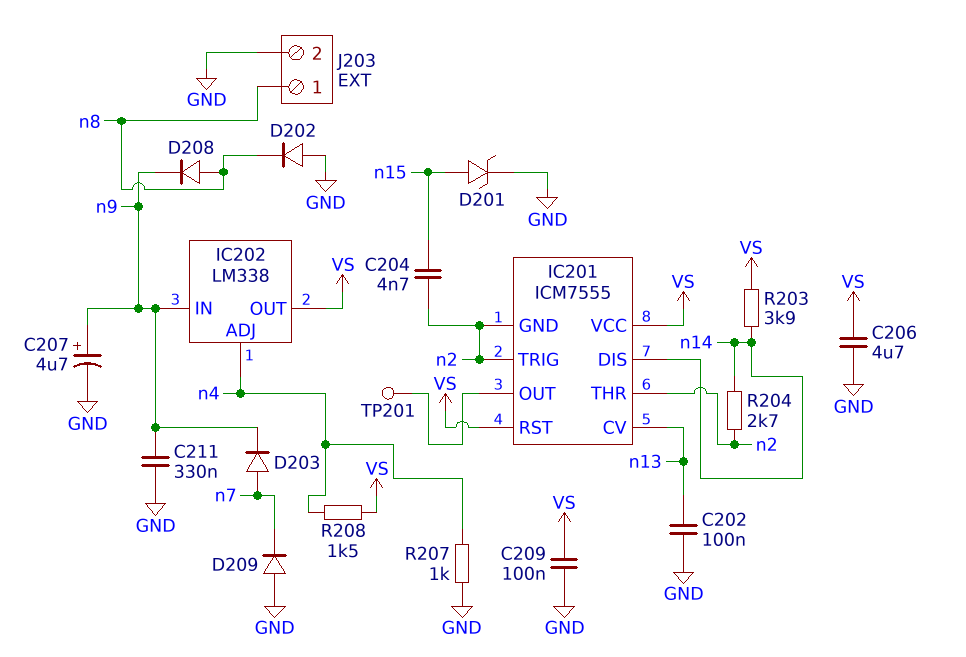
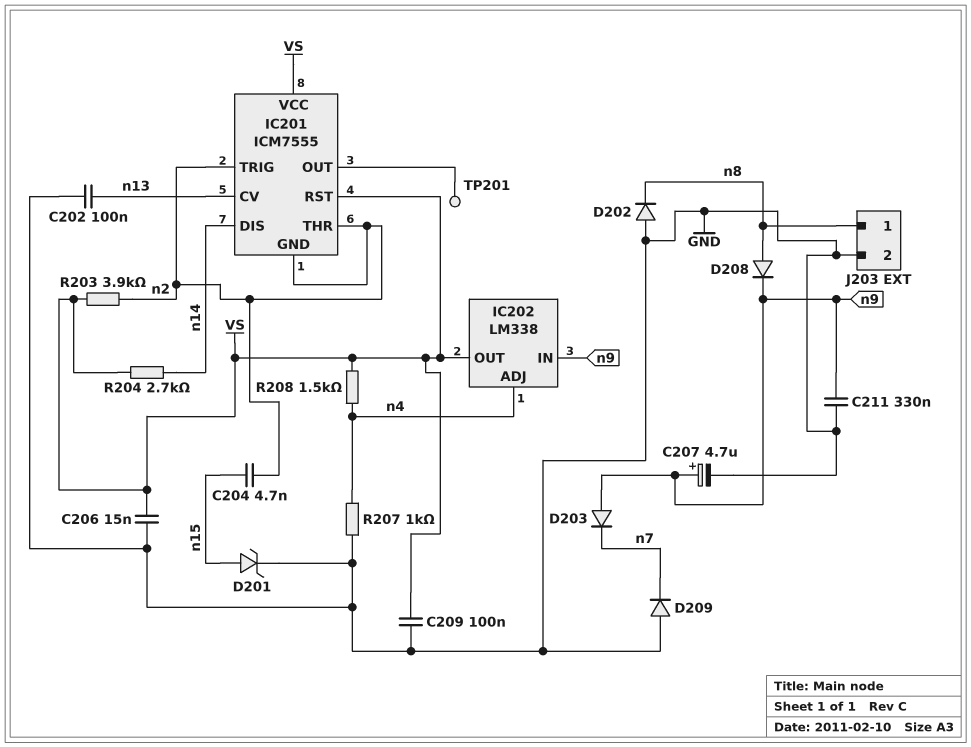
C206: 4.7uF (GND, VS) -> 15nF (GND, VS)
D203: diode (A n7, K n9) -> diode (A n9, K n7)
R203: 3.9k (VS, n14) -> 3.9k (VS, n2)
R204: 2.7k (n2, n14) -> 2.7k (VS, n14)

